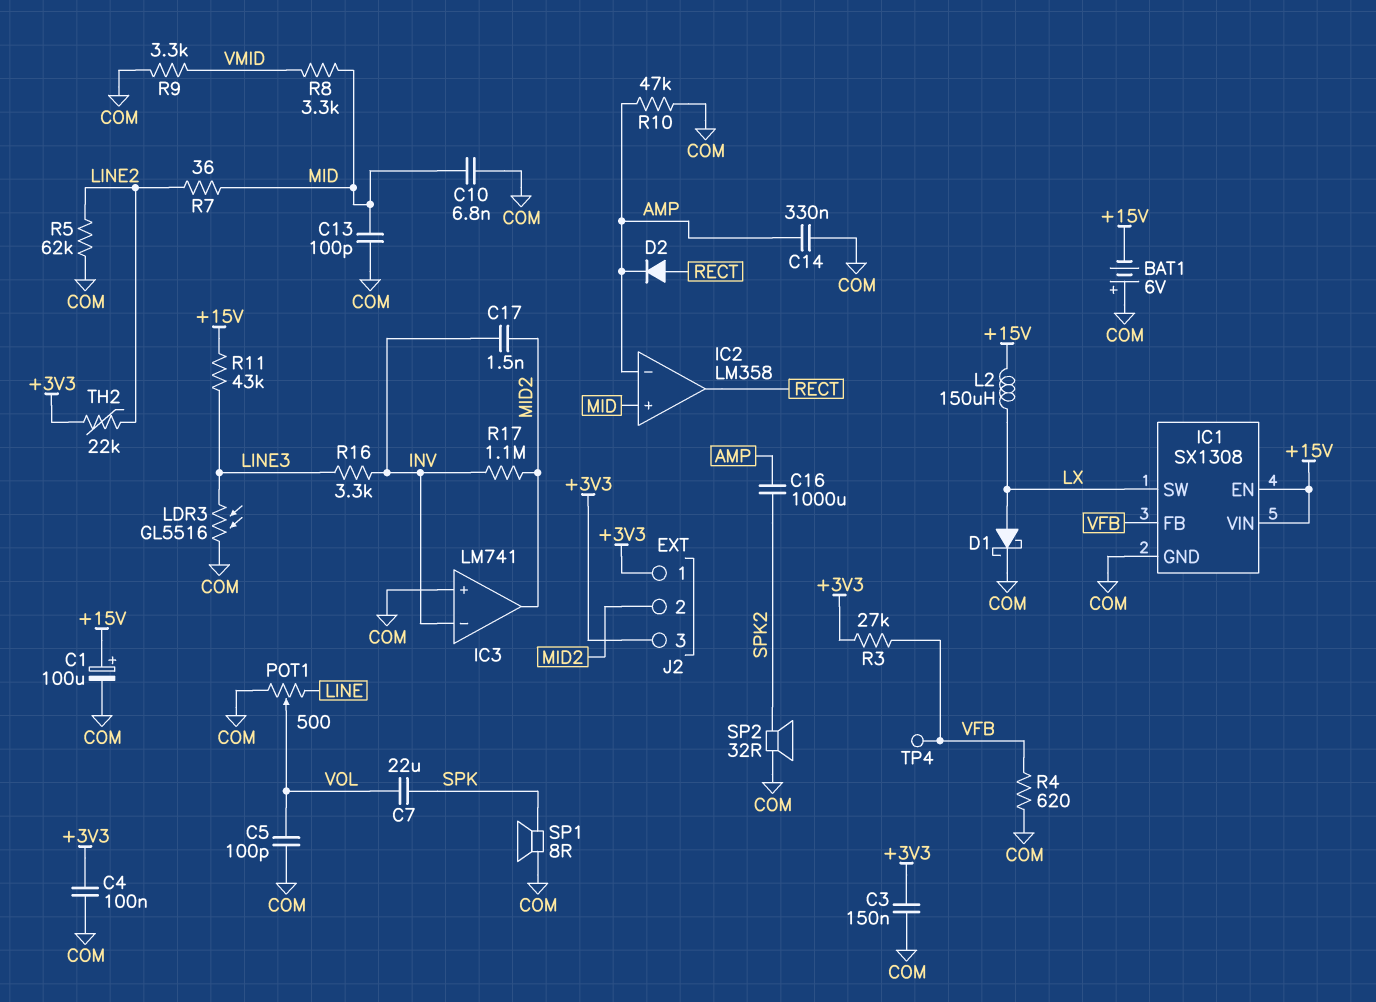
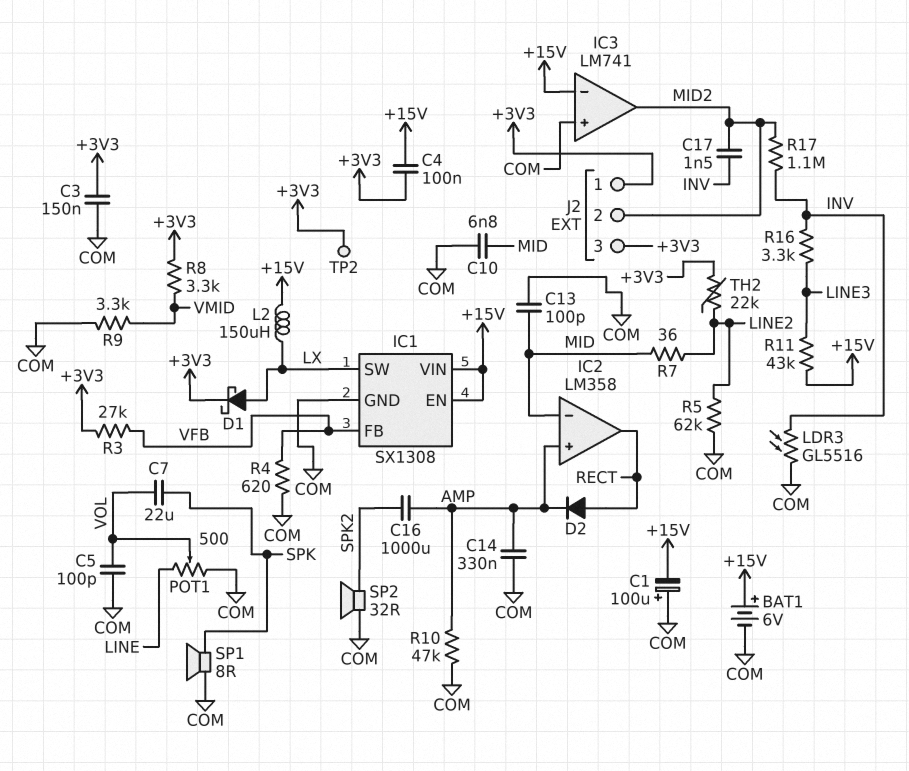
BAT1: 6V (plus COM, minus +15V) -> 6V (plus +15V, minus COM)
C1: 100uF (plus +15V, minus COM) -> 100uF (plus COM, minus +15V)
C4: 100nF (+3V3, COM) -> 100nF (+3V3, +15V)
D1: schottky (A LX, K COM) -> schottky (A LX, K +3V3)
IC2 pin in+: MID -> AMP
IC2 pin in-: AMP -> MID
IC3 pin in-: INV -> +15V
LDR3: GL5516 (COM, LINE3) -> GL5516 (COM, INV)
R8: 3.3k (MID, VMID) -> 3.3k (+3V3, VMID)
TP2: none -> test point (+3V3)
TP4: test point (VFB) -> none

